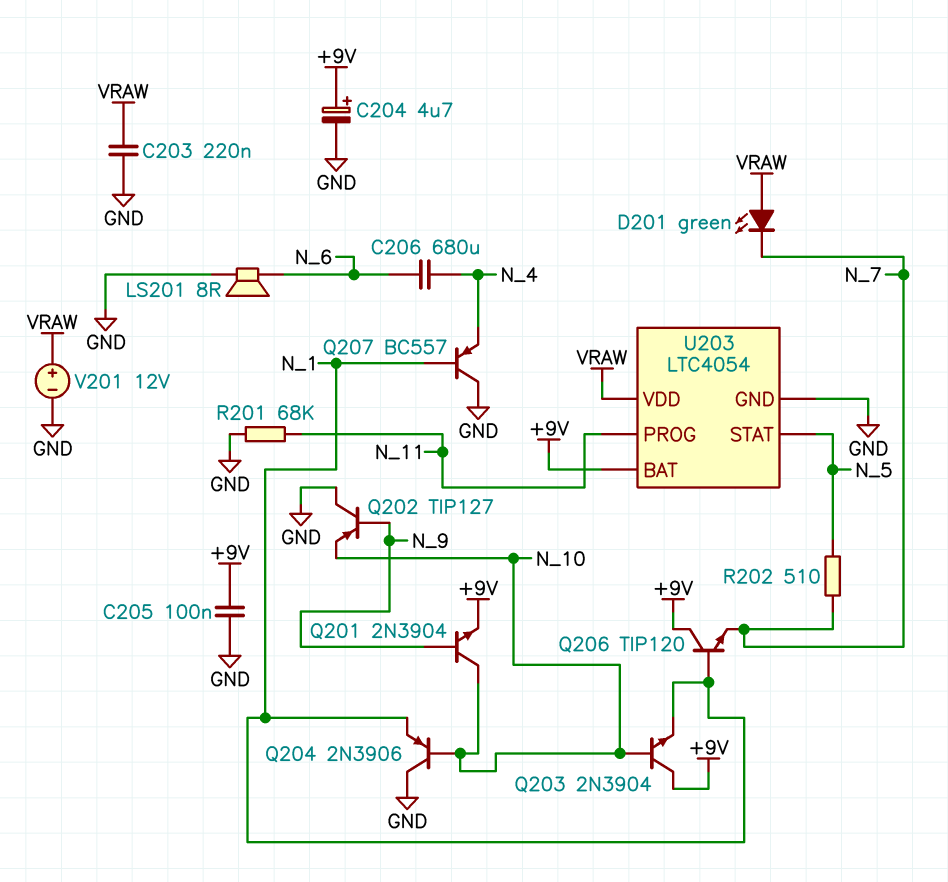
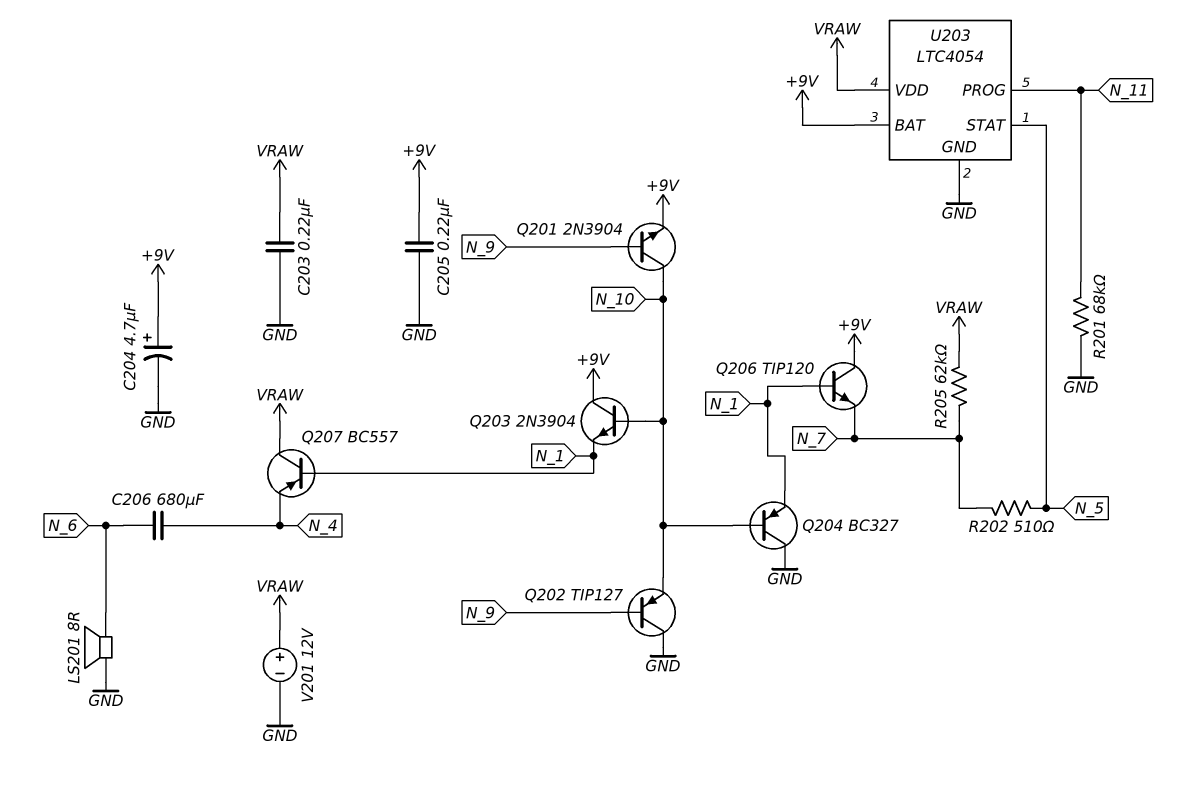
C205: 100nF (+9V, GND) -> 220nF (+9V, GND)
D201: LED green (A VRAW, K N_7) -> none
Q204: PNP 2N3906 (B N_10, C GND, E N_1) -> PNP BC327 (B N_10, C GND, E N_1)
Q207: PNP BC557 (B N_1, C GND, E N_4) -> PNP BC557 (B N_1, C VRAW, E N_4)
R205: none -> 62k (N_7, VRAW)

